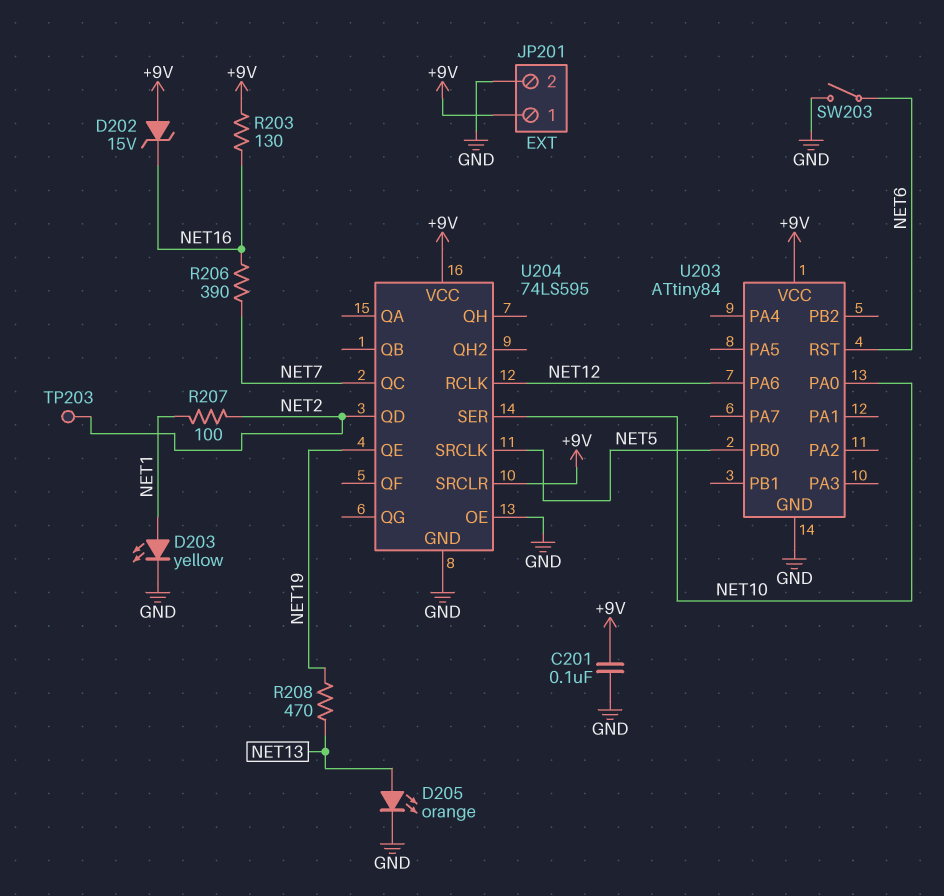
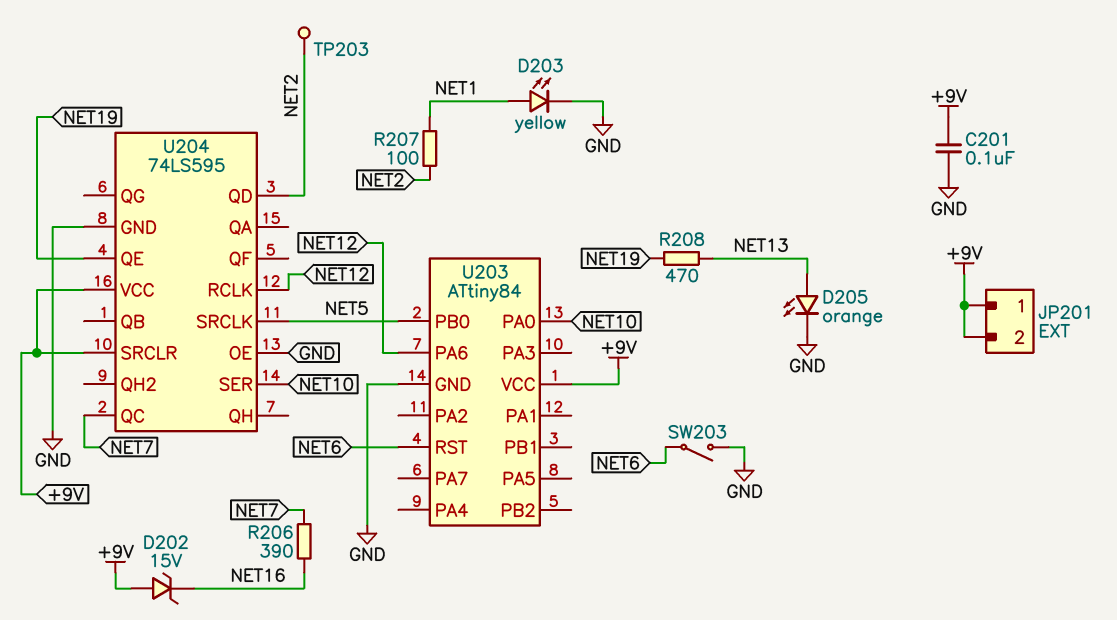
JP201 pin 2: GND -> +9V
R203: 130 (+9V, NET16) -> none

